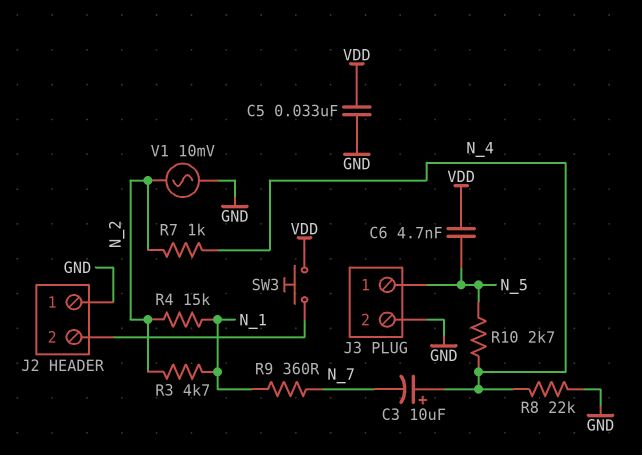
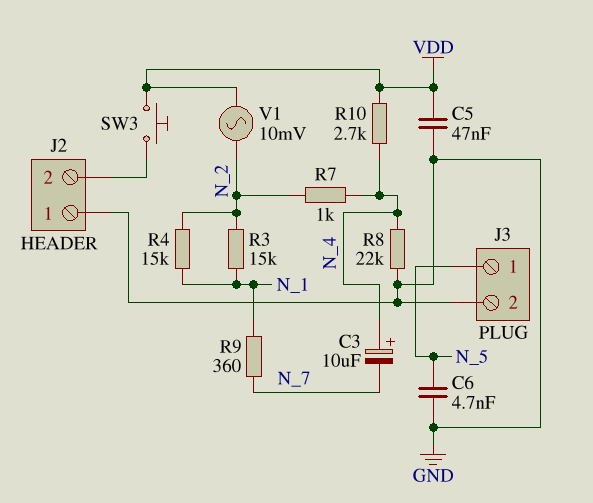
C5: 33nF (GND, VDD) -> 47nF (GND, VDD)
C6: 4.7nF (N_5, VDD) -> 4.7nF (GND, N_5)
R3: 4.7k (N_1, N_2) -> 15k (N_1, N_2)
R10: 2.7k (N_4, N_5) -> 2.7k (N_4, VDD)
V1: AC 10mV (GND, N_2) -> AC 10mV (N_2, VDD)

